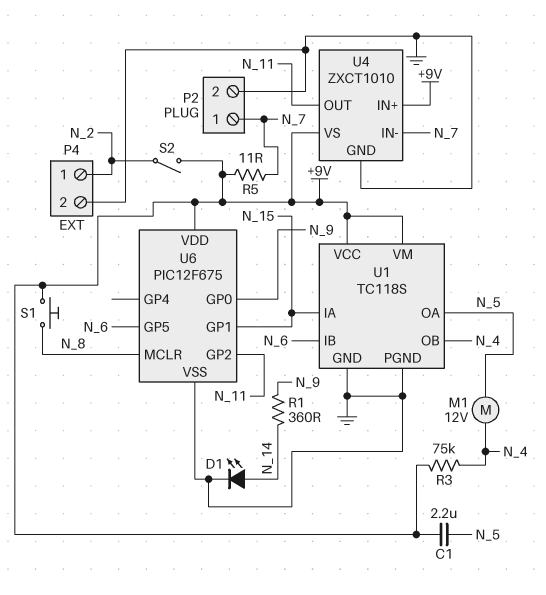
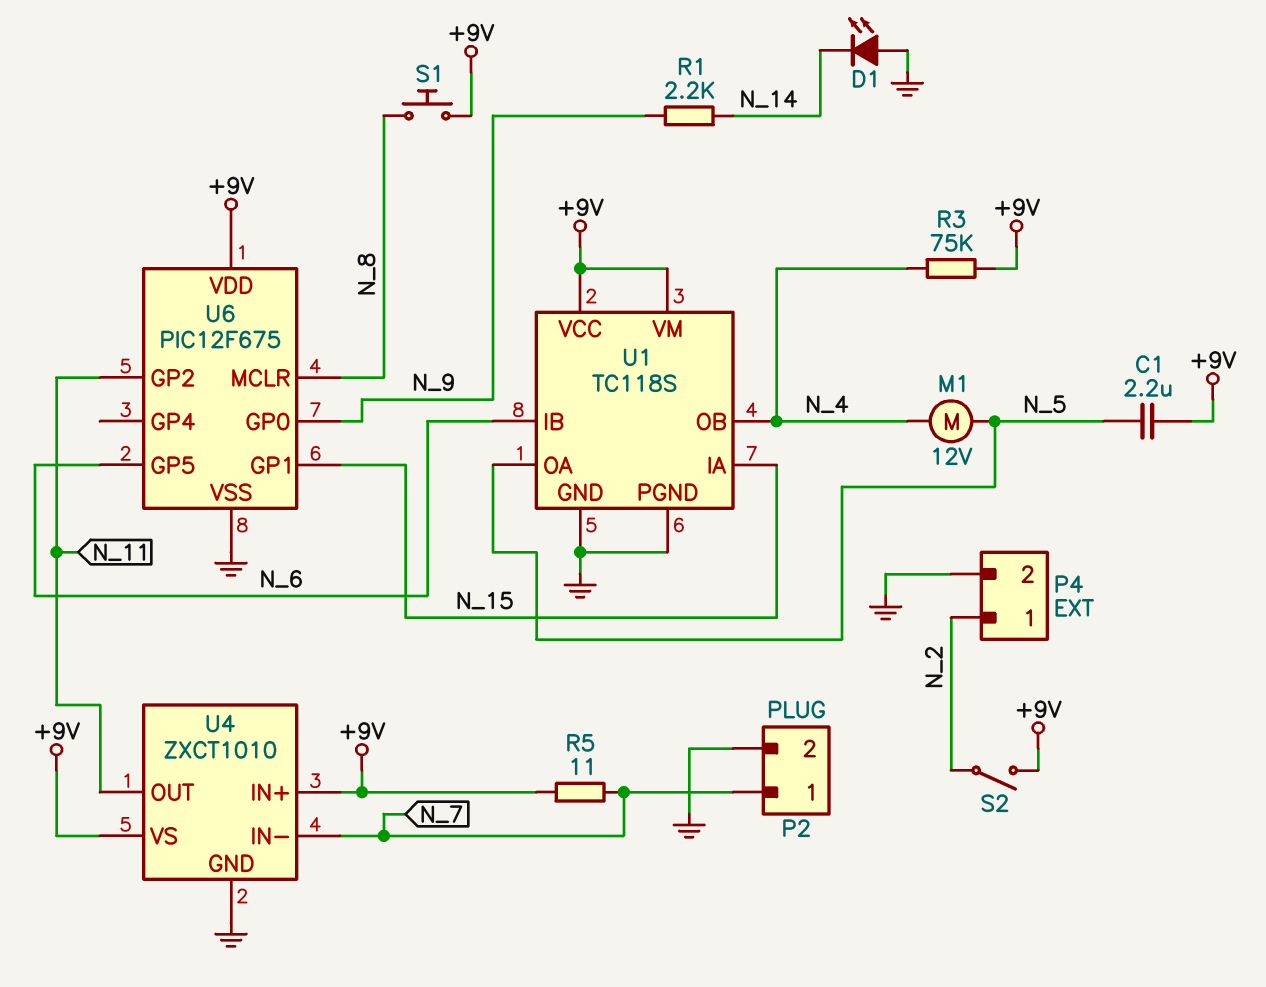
D1: LED (A N_14, K GND) -> LED (A GND, K N_14)
R1: 360 (N_9, N_14) -> 2.2k (N_9, N_14)

